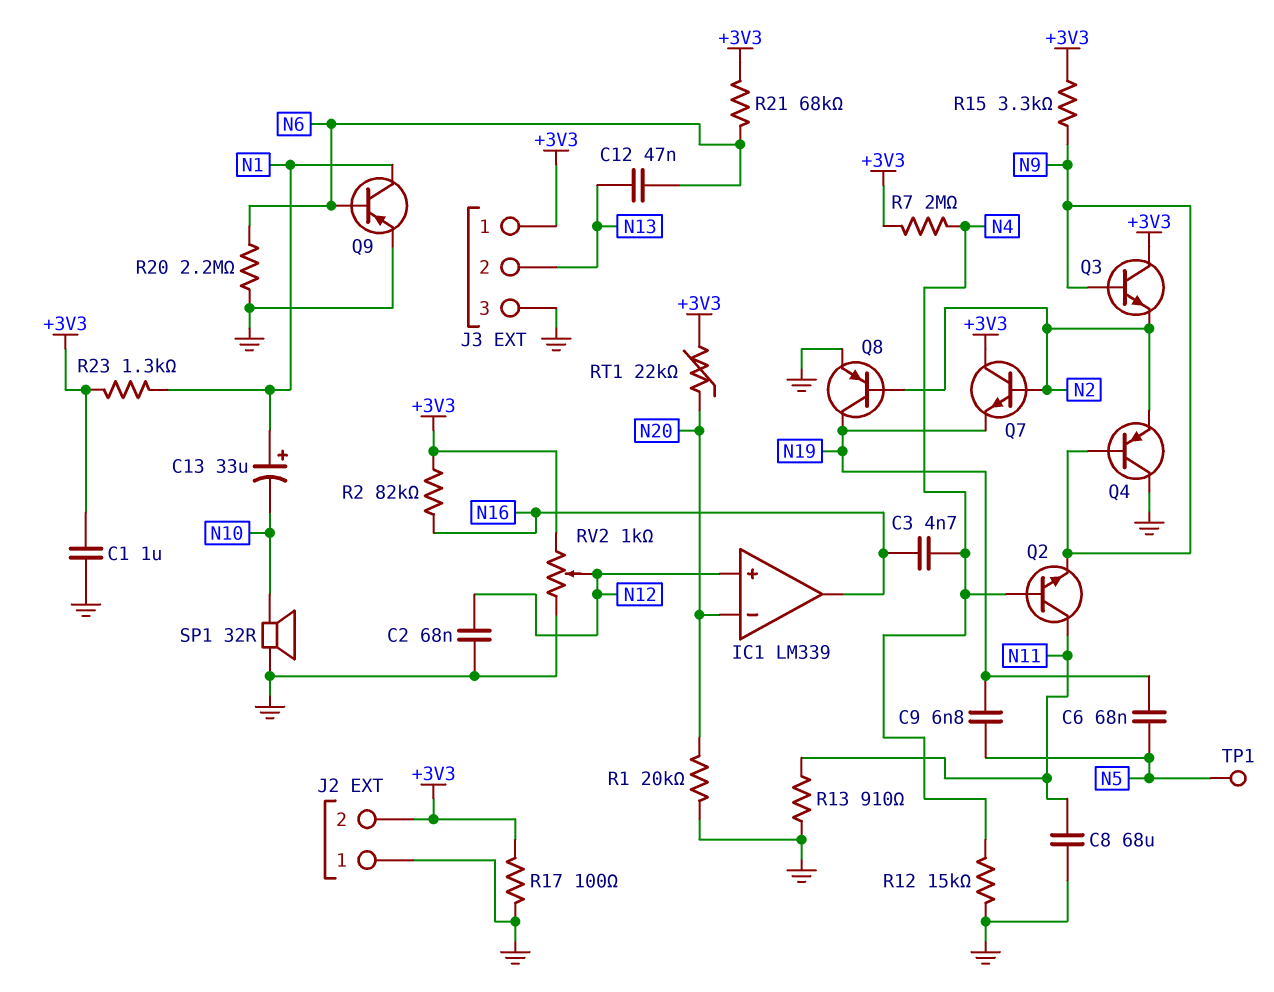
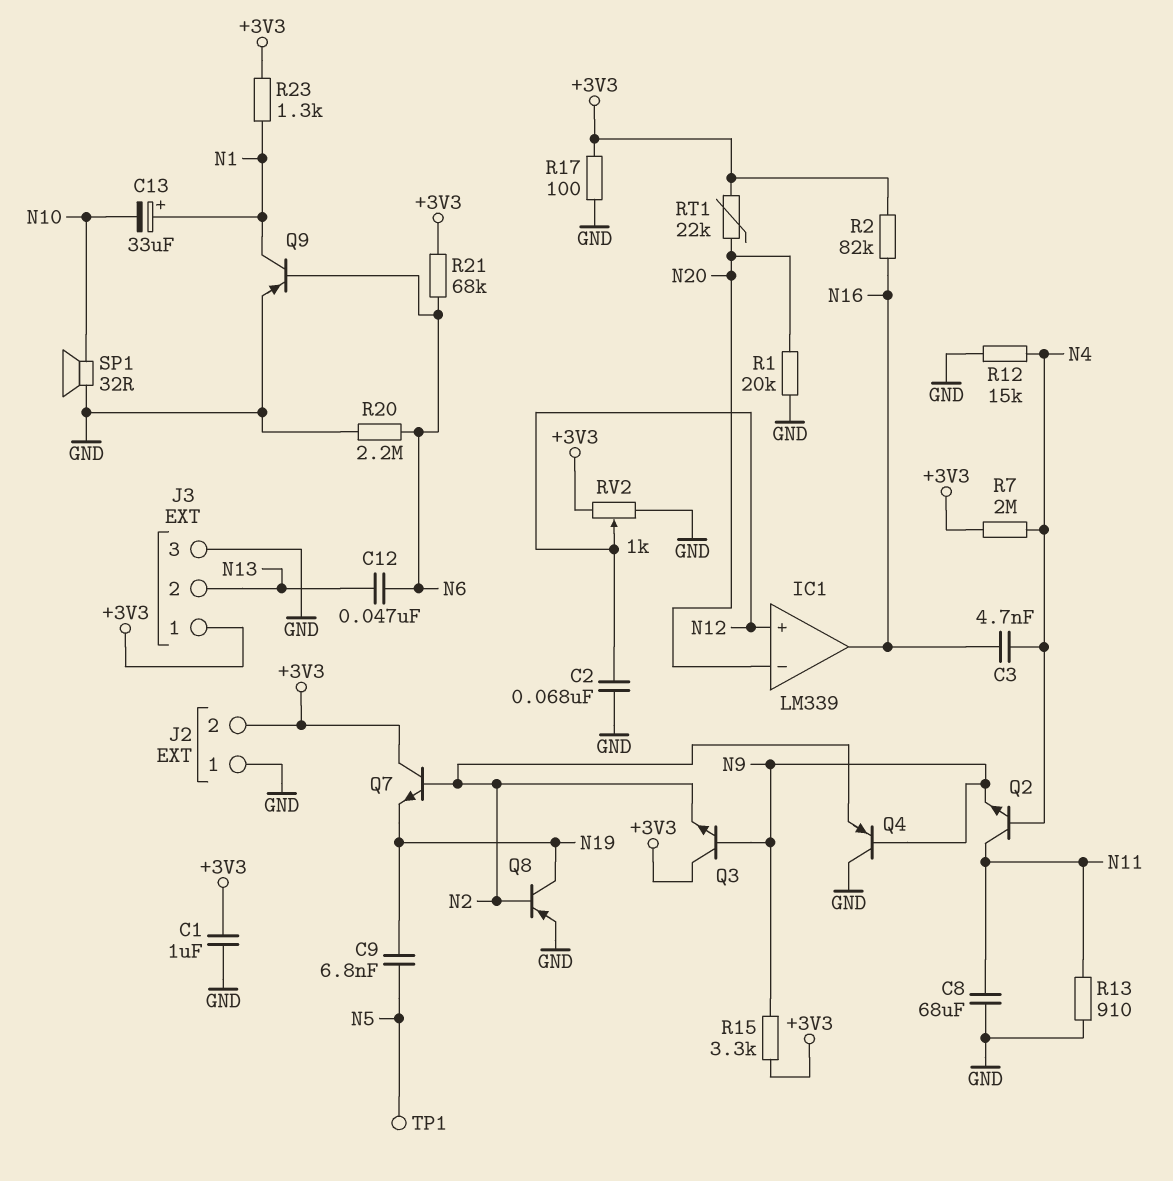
C6: 68nF (N5, N19) -> none

